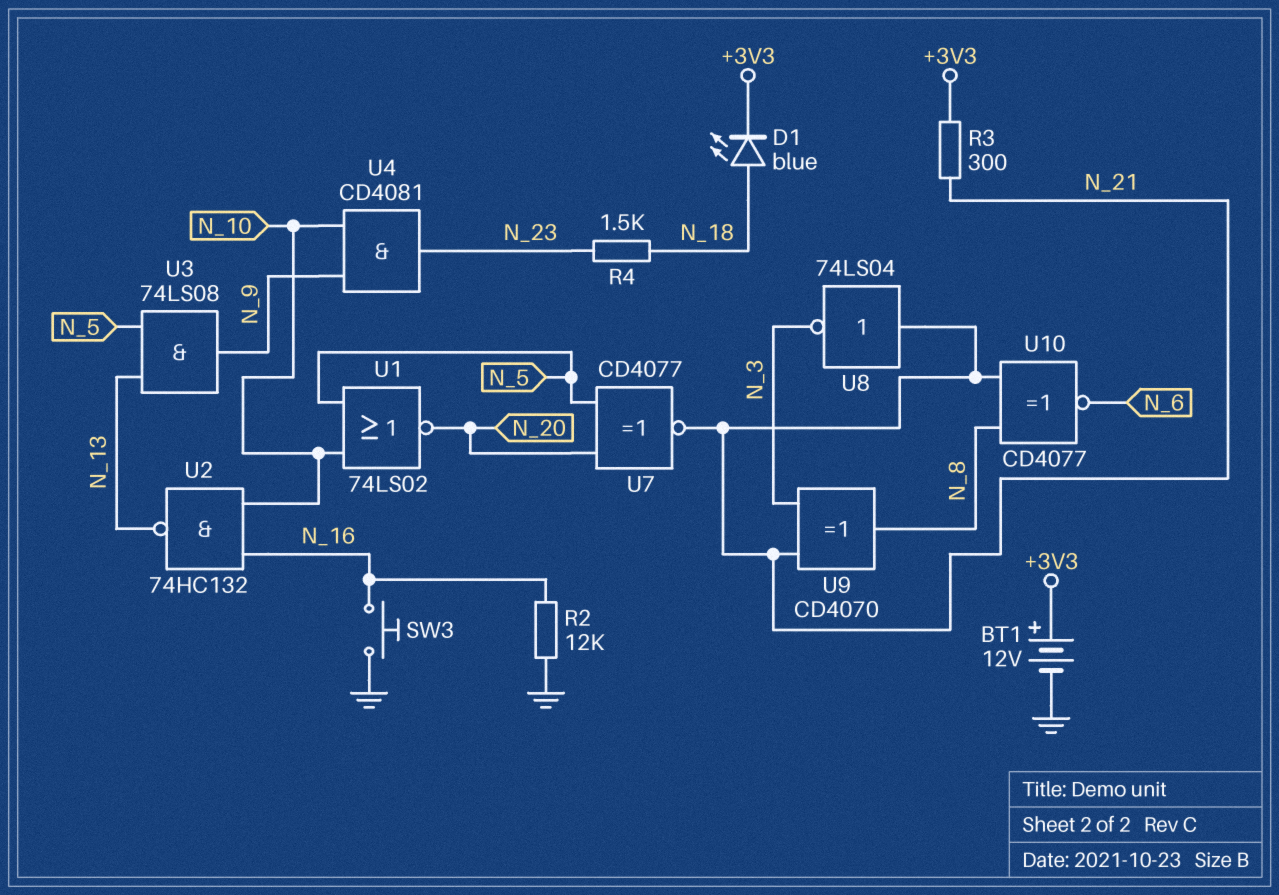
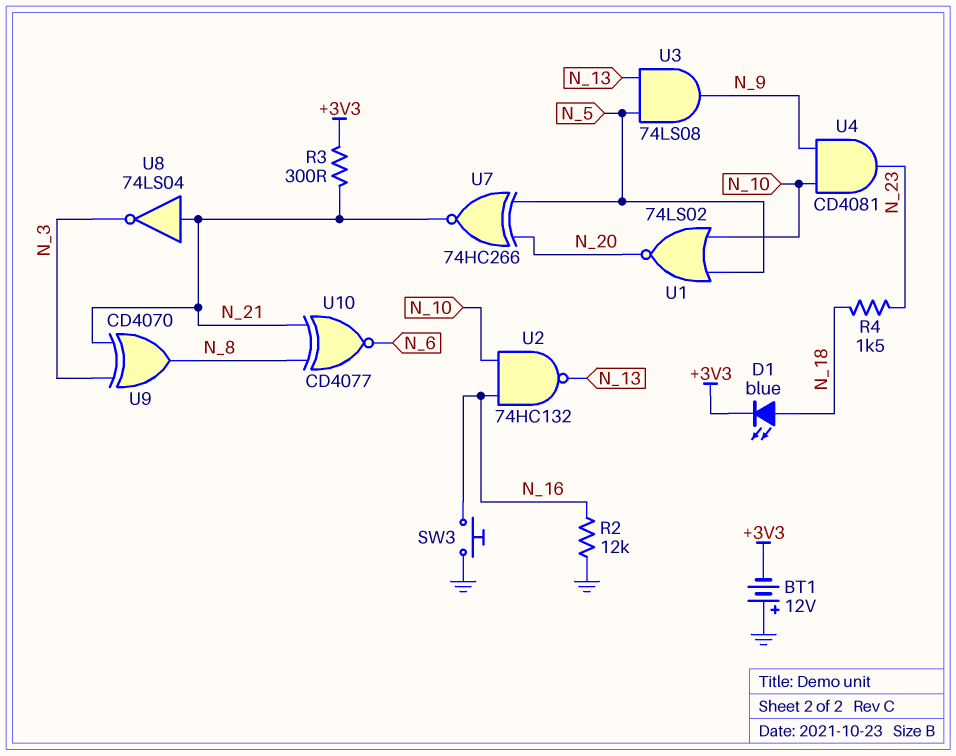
BT1: 12V (plus +3V3, minus GND) -> 12V (plus GND, minus +3V3)
U7: XNOR CD4077 (in N_5, in N_20, out N_21) -> XNOR 74HC266 (in N_5, in N_20, out N_21)

